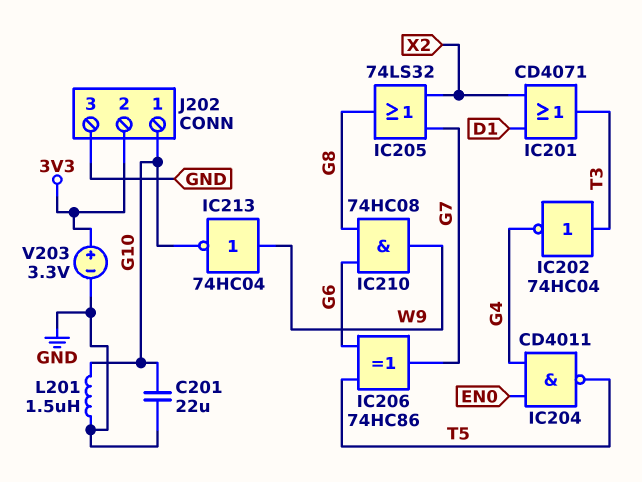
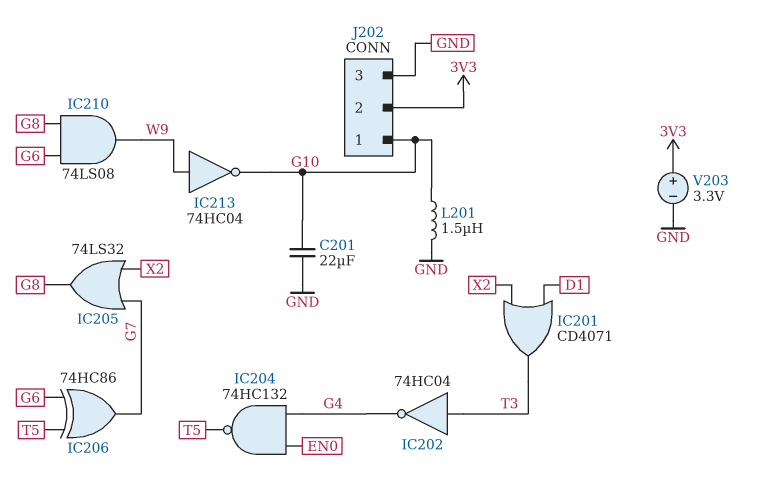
IC204: NAND CD4011 (in EN0, in G4, out T5) -> NAND 74HC132 (in EN0, in G4, out T5)
IC210: AND 74HC08 (in G6, in G8, out W9) -> AND 74LS08 (in G6, in G8, out W9)

